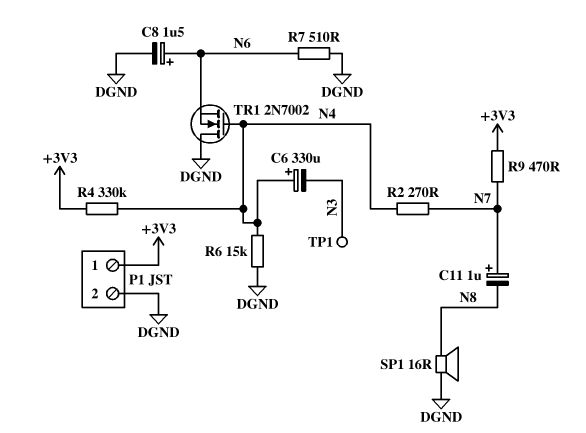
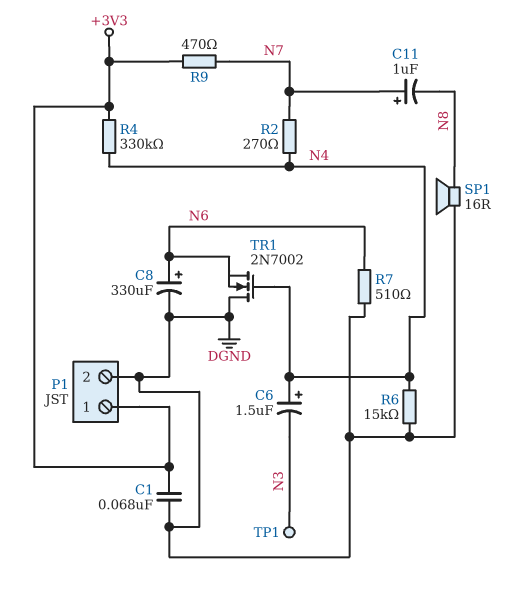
C1: none -> 68nF (+3V3, DGND)
C6: 330uF (plus N4, minus N3) -> 1.5uF (plus N4, minus N3)
C8: 1.5uF (plus N6, minus DGND) -> 330uF (plus N6, minus DGND)

